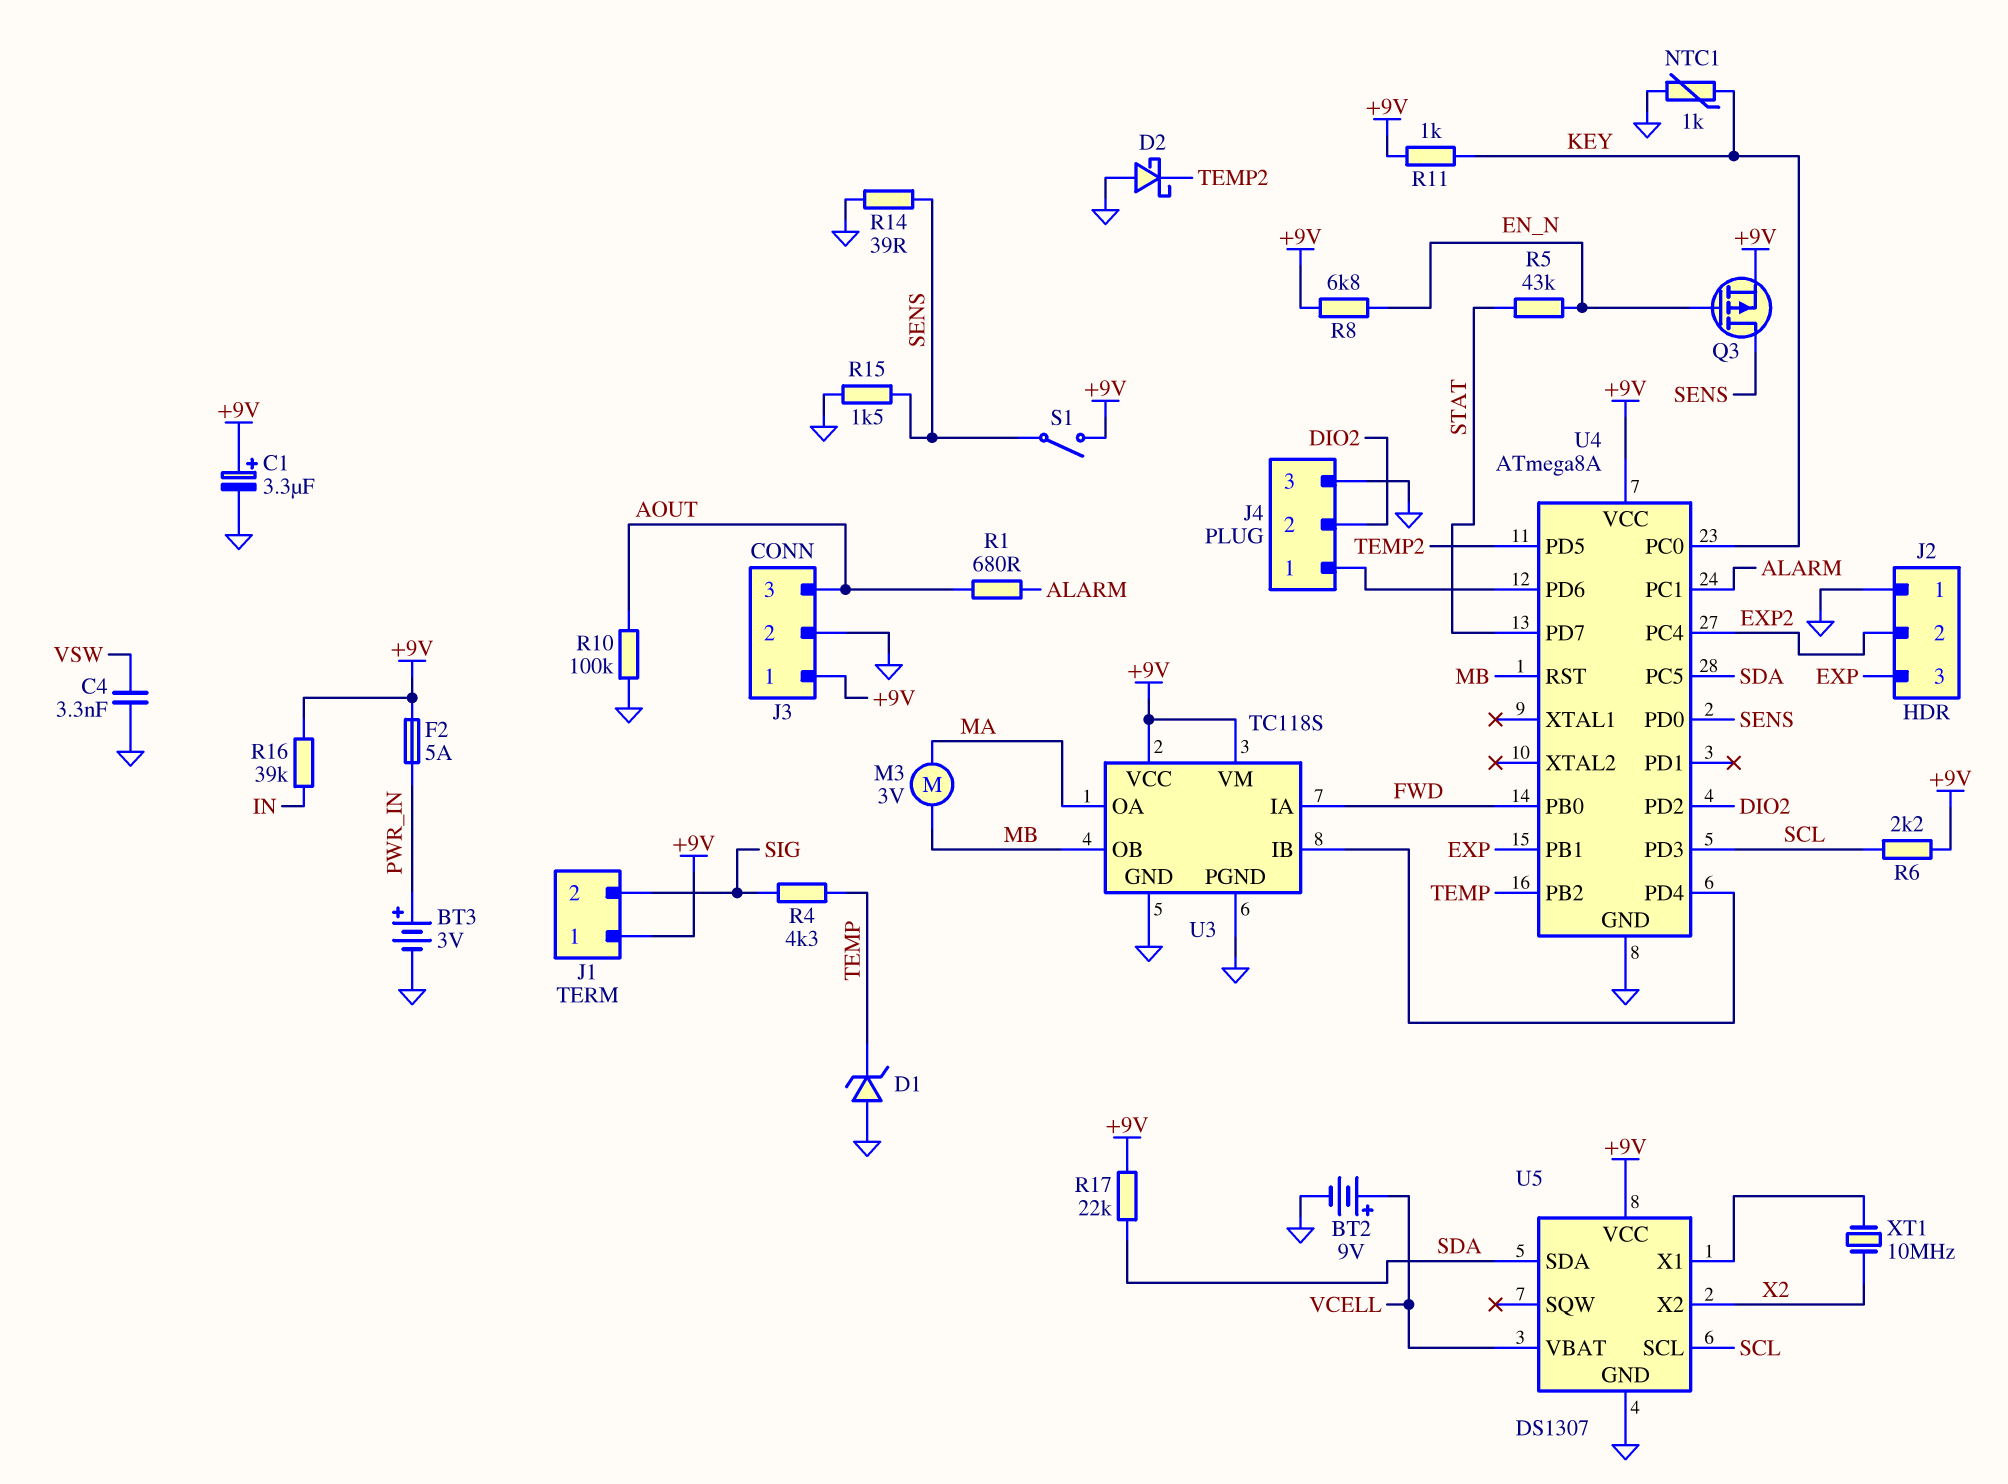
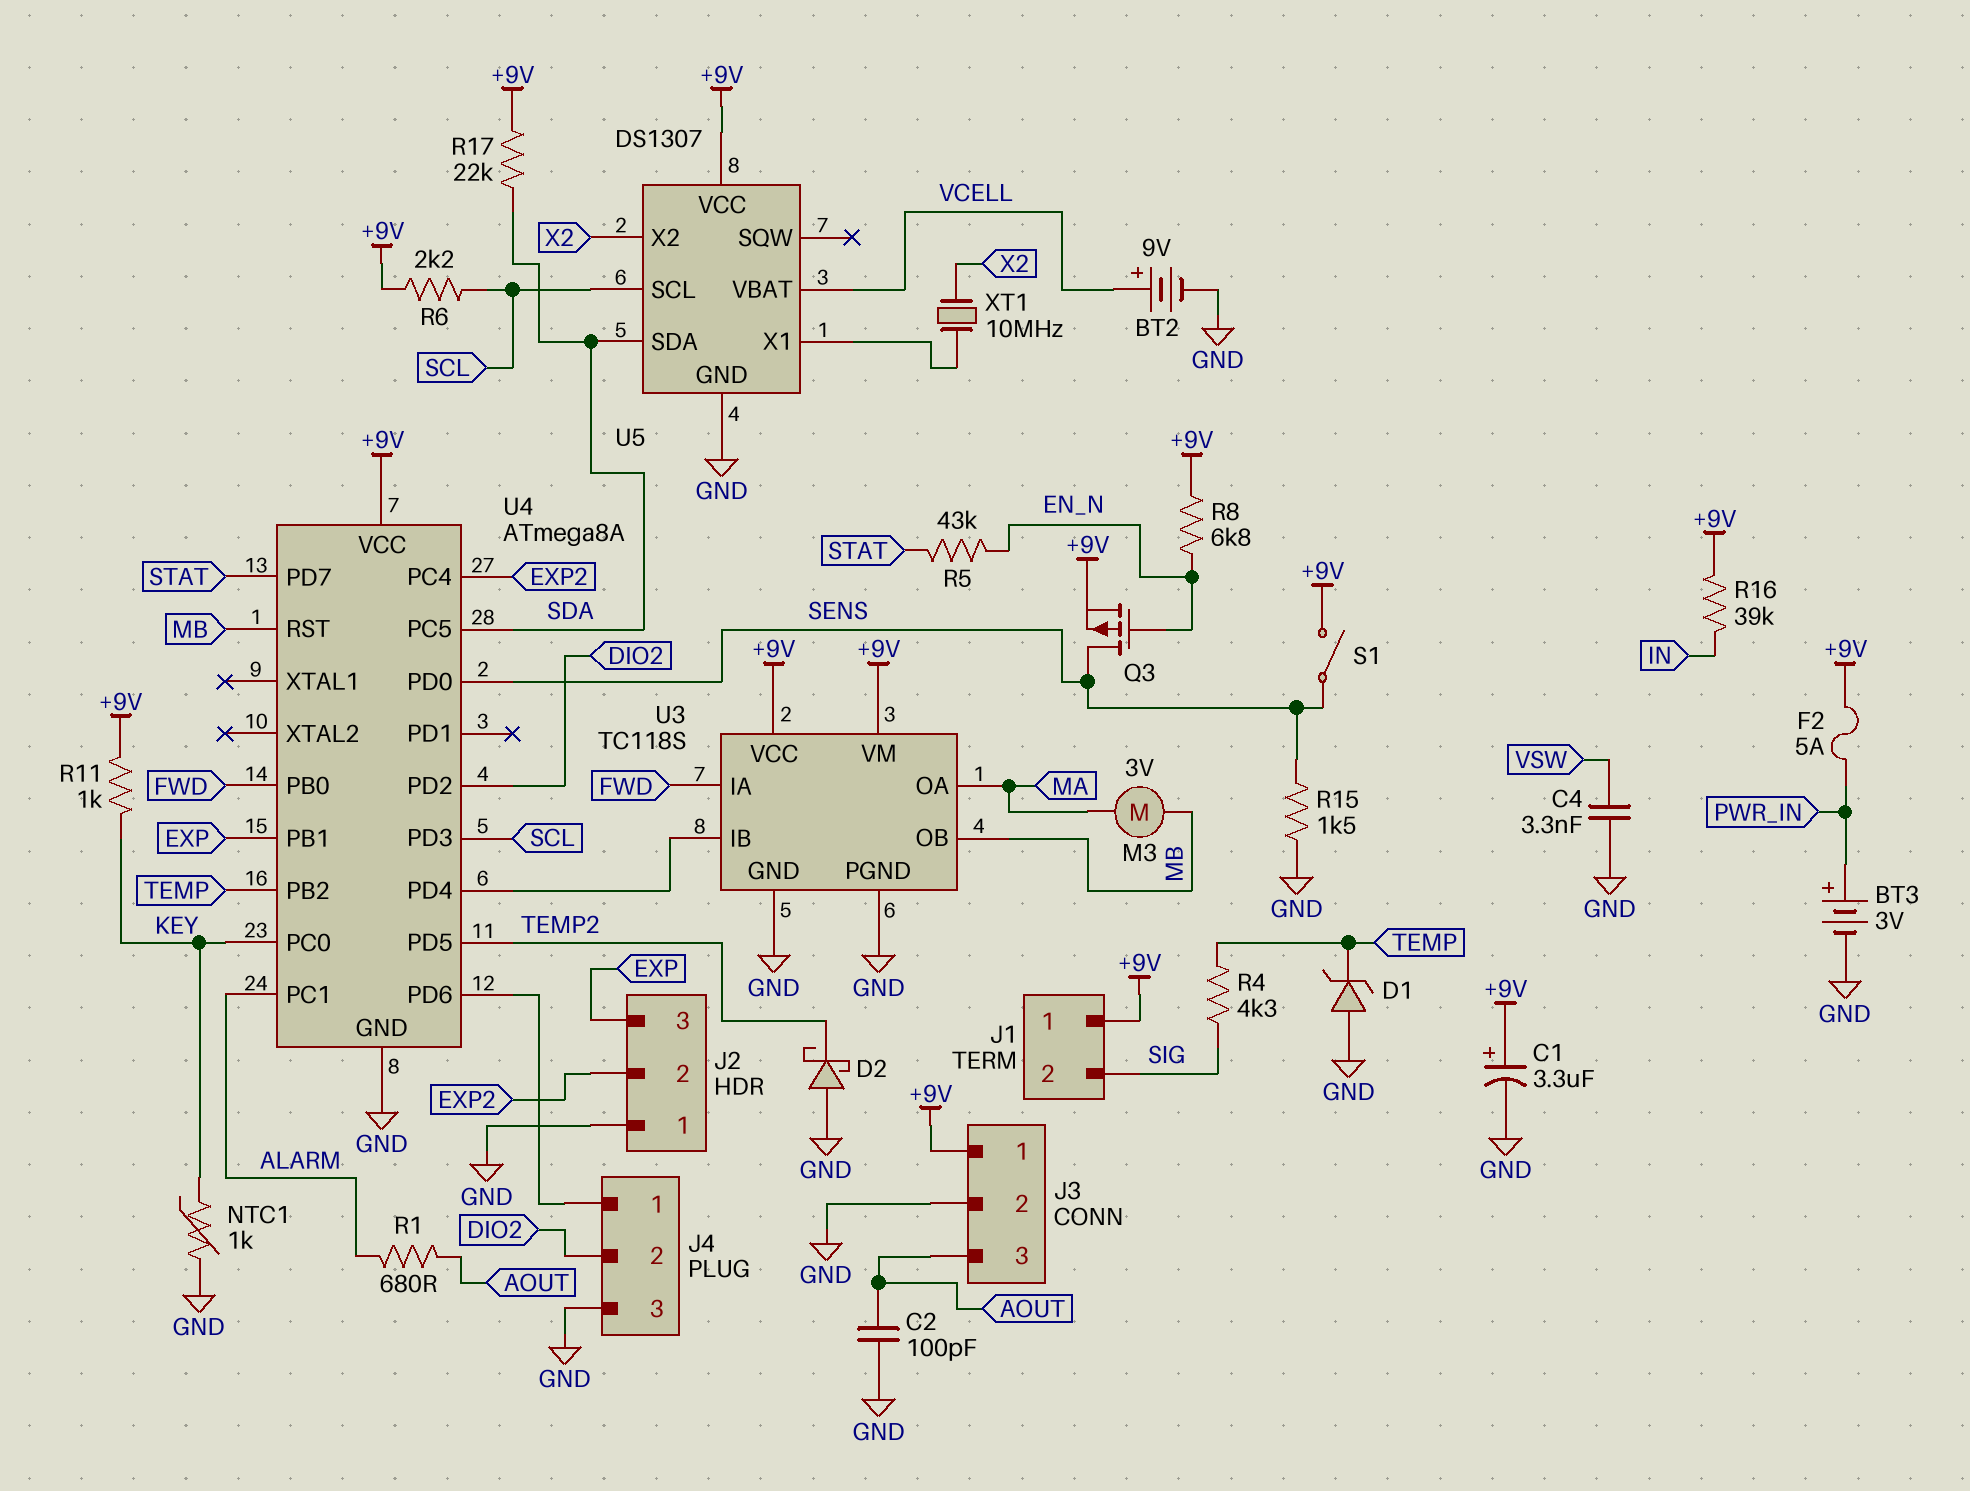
C2: none -> 100pF (AOUT, GND)
R10: 100k (AOUT, GND) -> none
R14: 39 (GND, SENS) -> none

